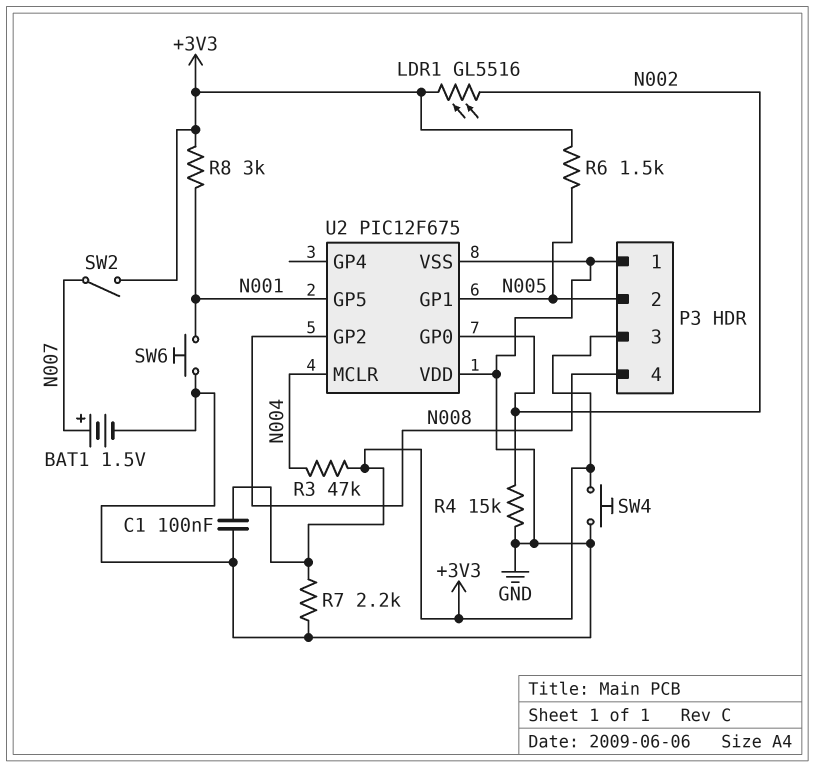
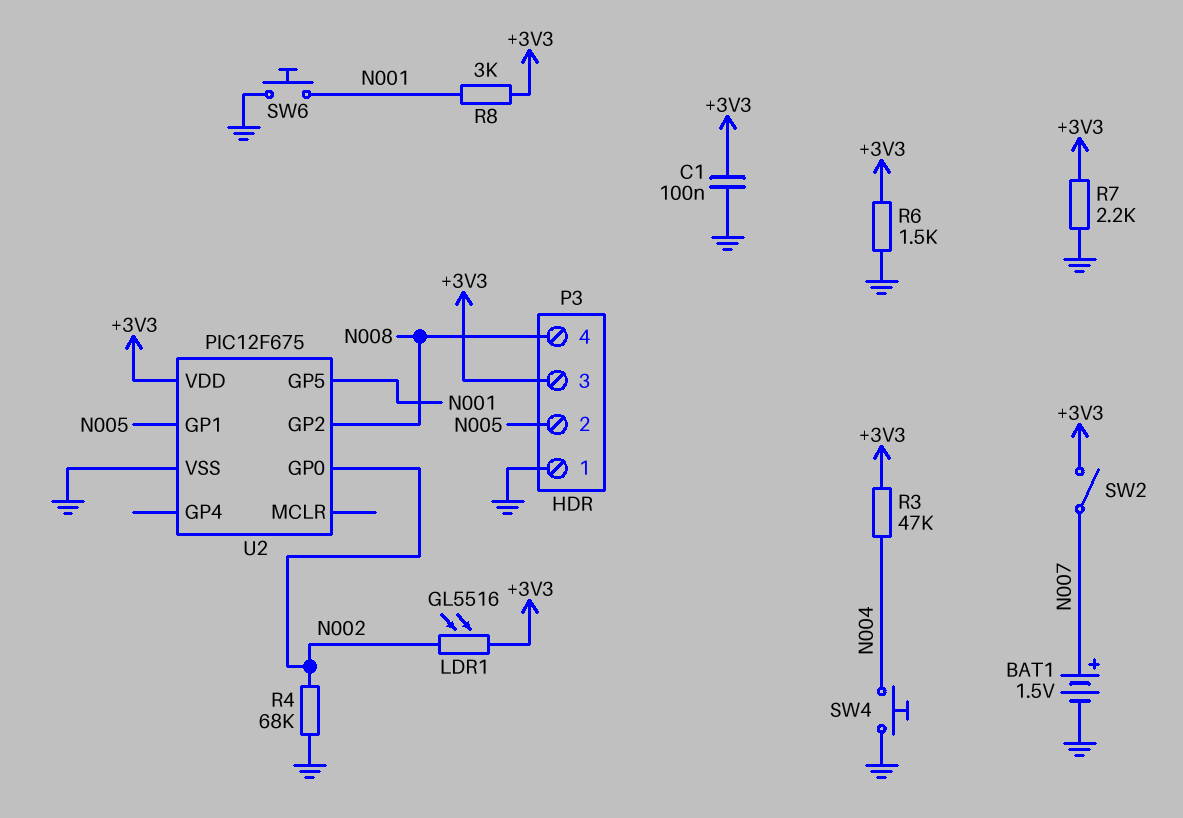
R4: 15k (GND, N002) -> 68k (GND, N002)
R6: 1.5k (+3V3, N005) -> 1.5k (+3V3, GND)
SW4: button (+3V3, GND) -> button (GND, N004)
U2 pin MCLR: N004 -> none
U2 pin VDD: GND -> +3V3

